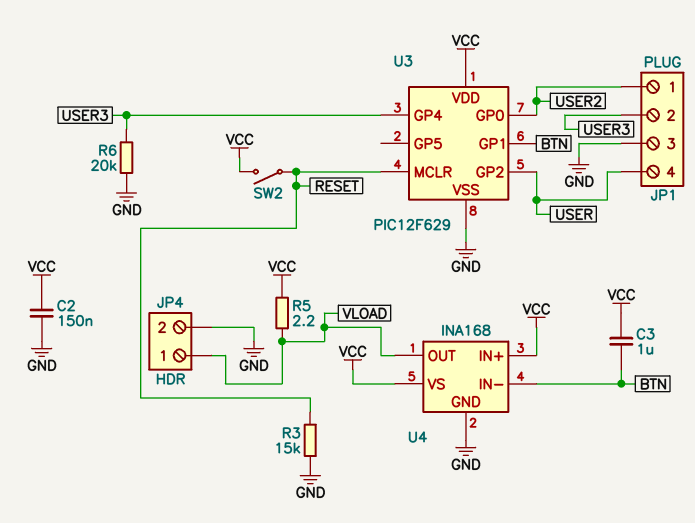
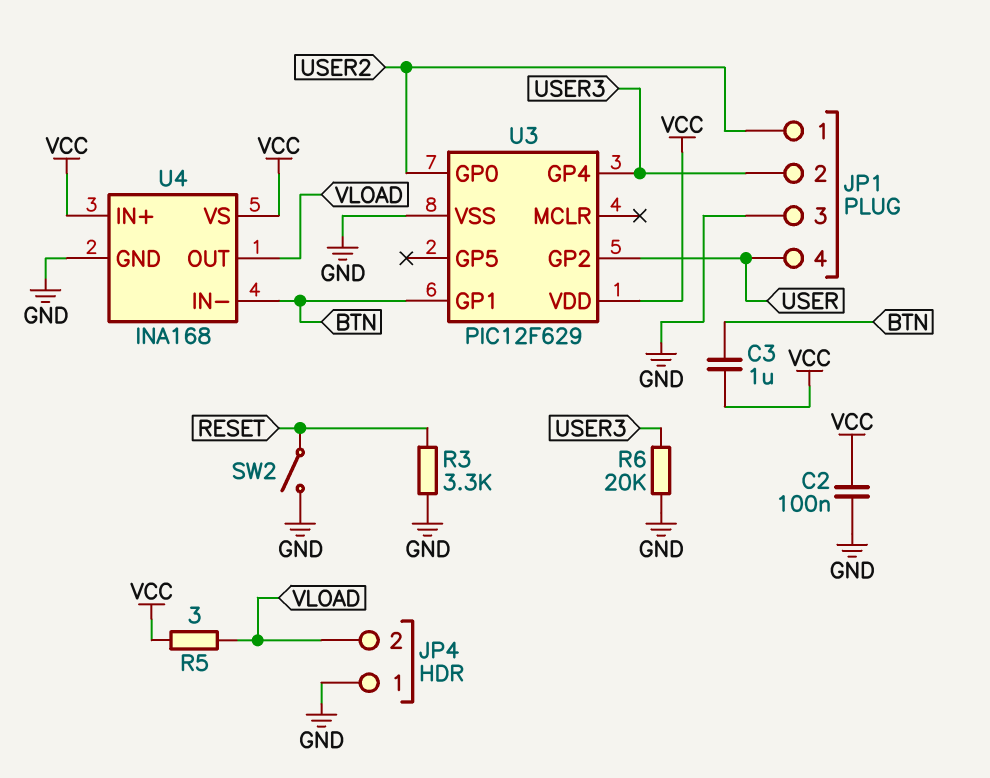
C2: 150nF (GND, VCC) -> 100nF (GND, VCC)
JP4 pin 1: VLOAD -> GND
JP4 pin 2: GND -> VLOAD
R3: 15k (GND, RESET) -> 3.3k (GND, RESET)
R5: 2.2 (VCC, VLOAD) -> 3 (VCC, VLOAD)
SW2: switch (RESET, VCC) -> switch (GND, RESET)
U3 pin MCLR: RESET -> none

